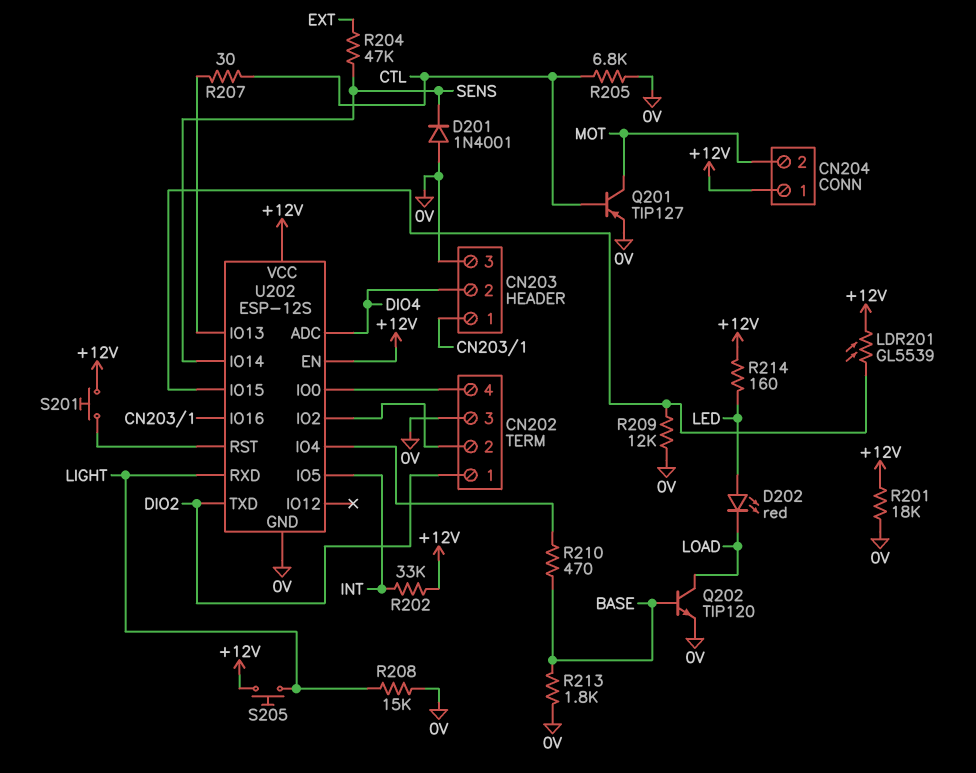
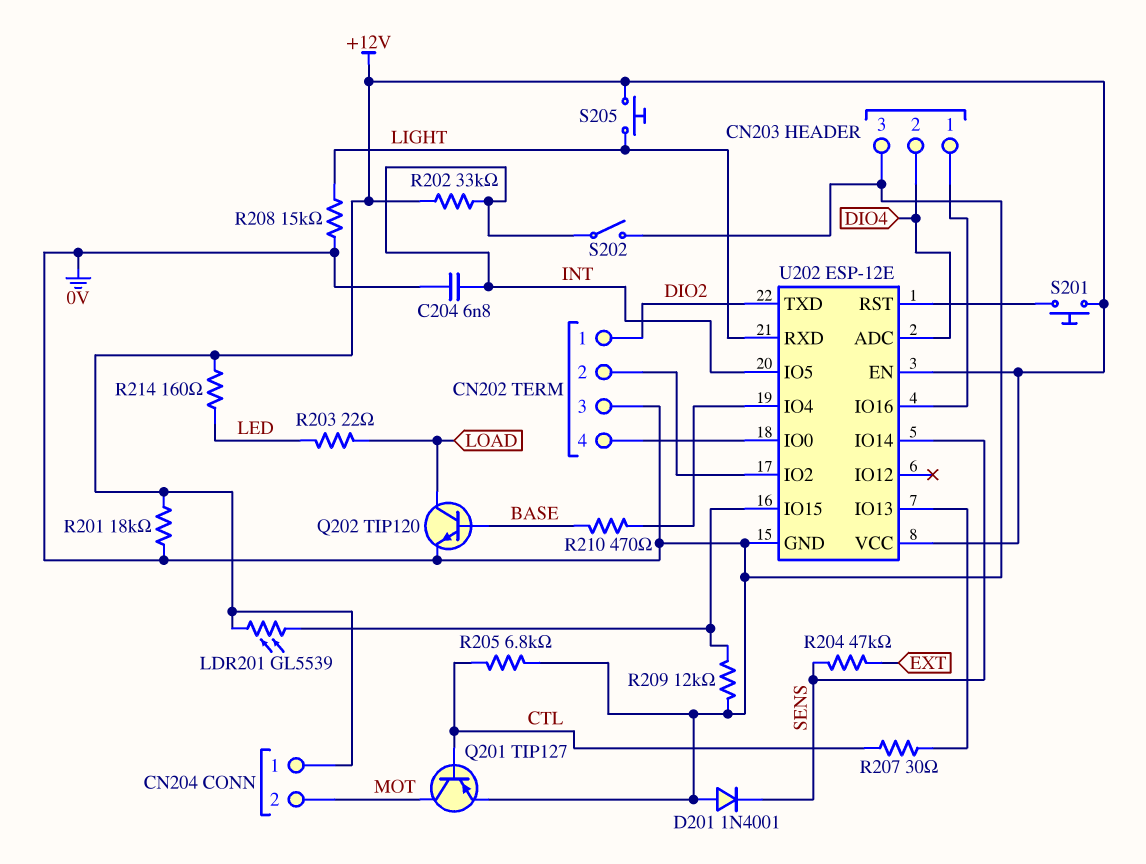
C204: none -> 6.8nF (0V, INT)
D202: LED red (A LED, K LOAD) -> none
R203: none -> 22 (LED, LOAD)
R213: 1.8k (0V, BASE) -> none
S202: none -> switch (0V, INT)
U202: ESP-12S -> ESP-12E

